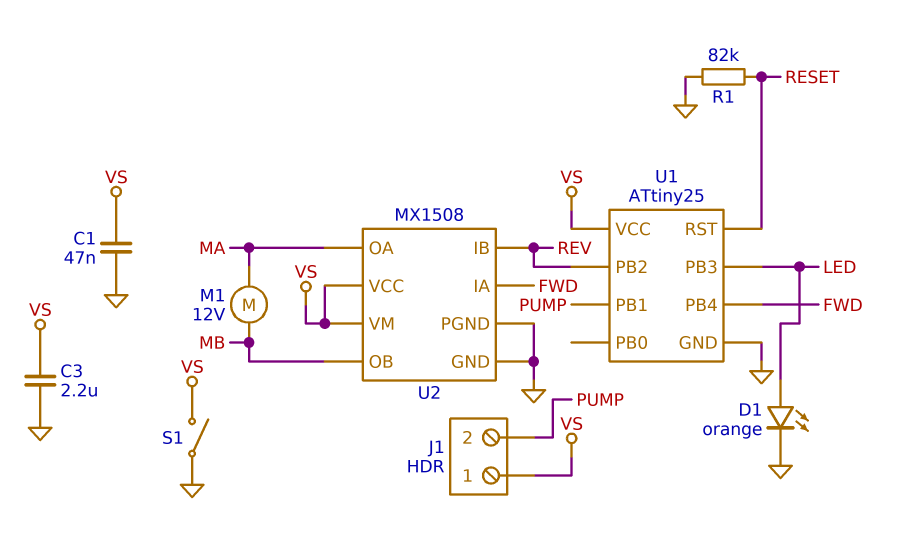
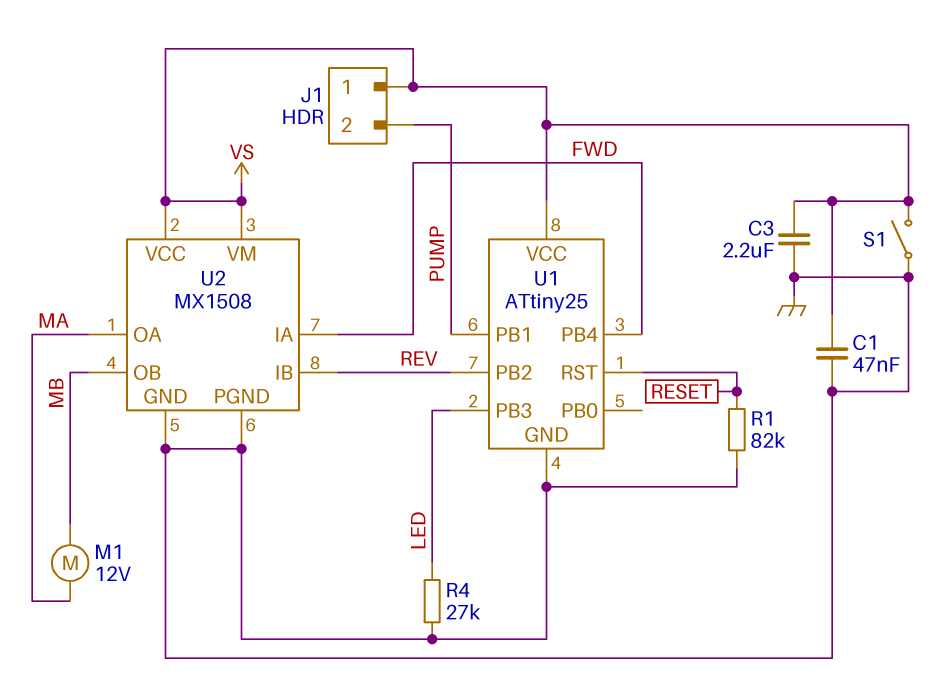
D1: LED orange (A LED, K GND) -> none
R4: none -> 27k (GND, LED)

